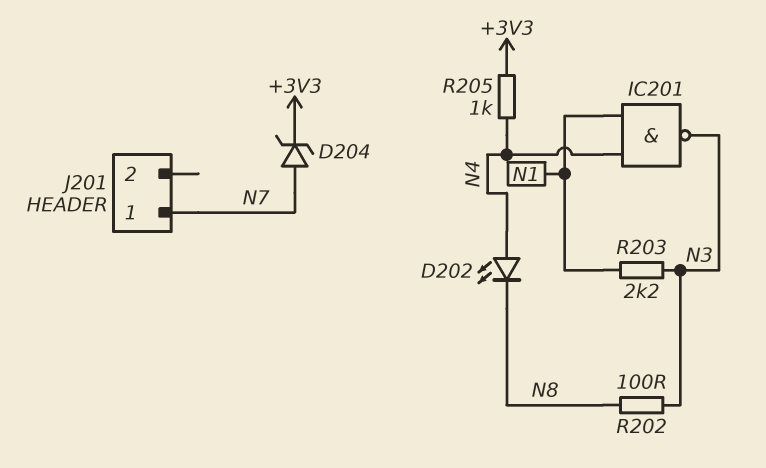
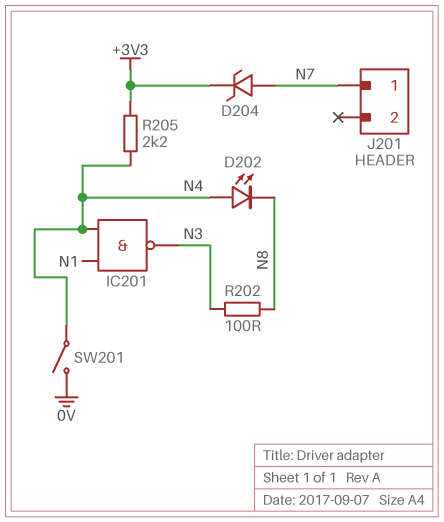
R203: 2.2k (N1, N3) -> none
R205: 1k (+3V3, N4) -> 2.2k (+3V3, N4)
SW201: none -> switch (0V, N4)

